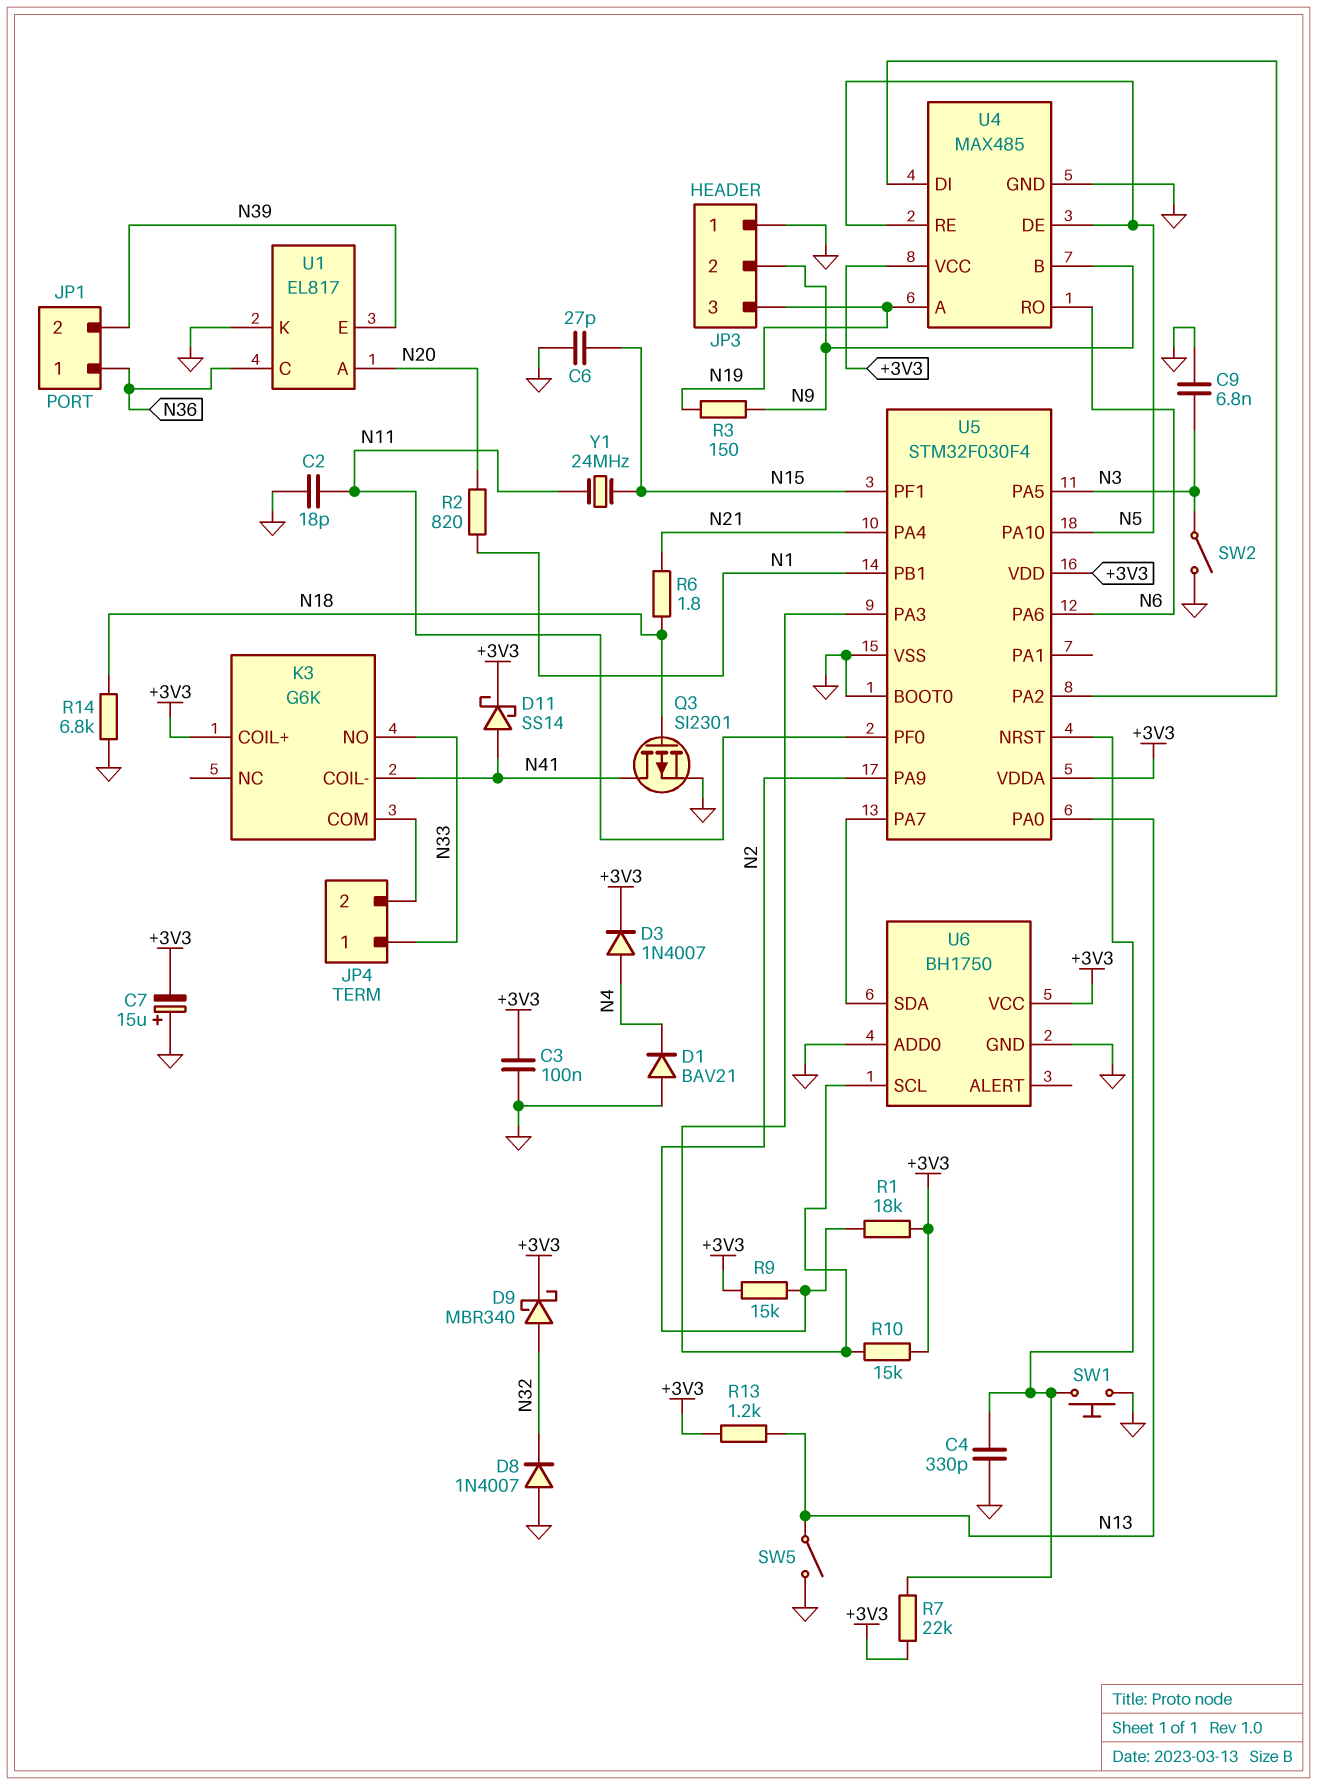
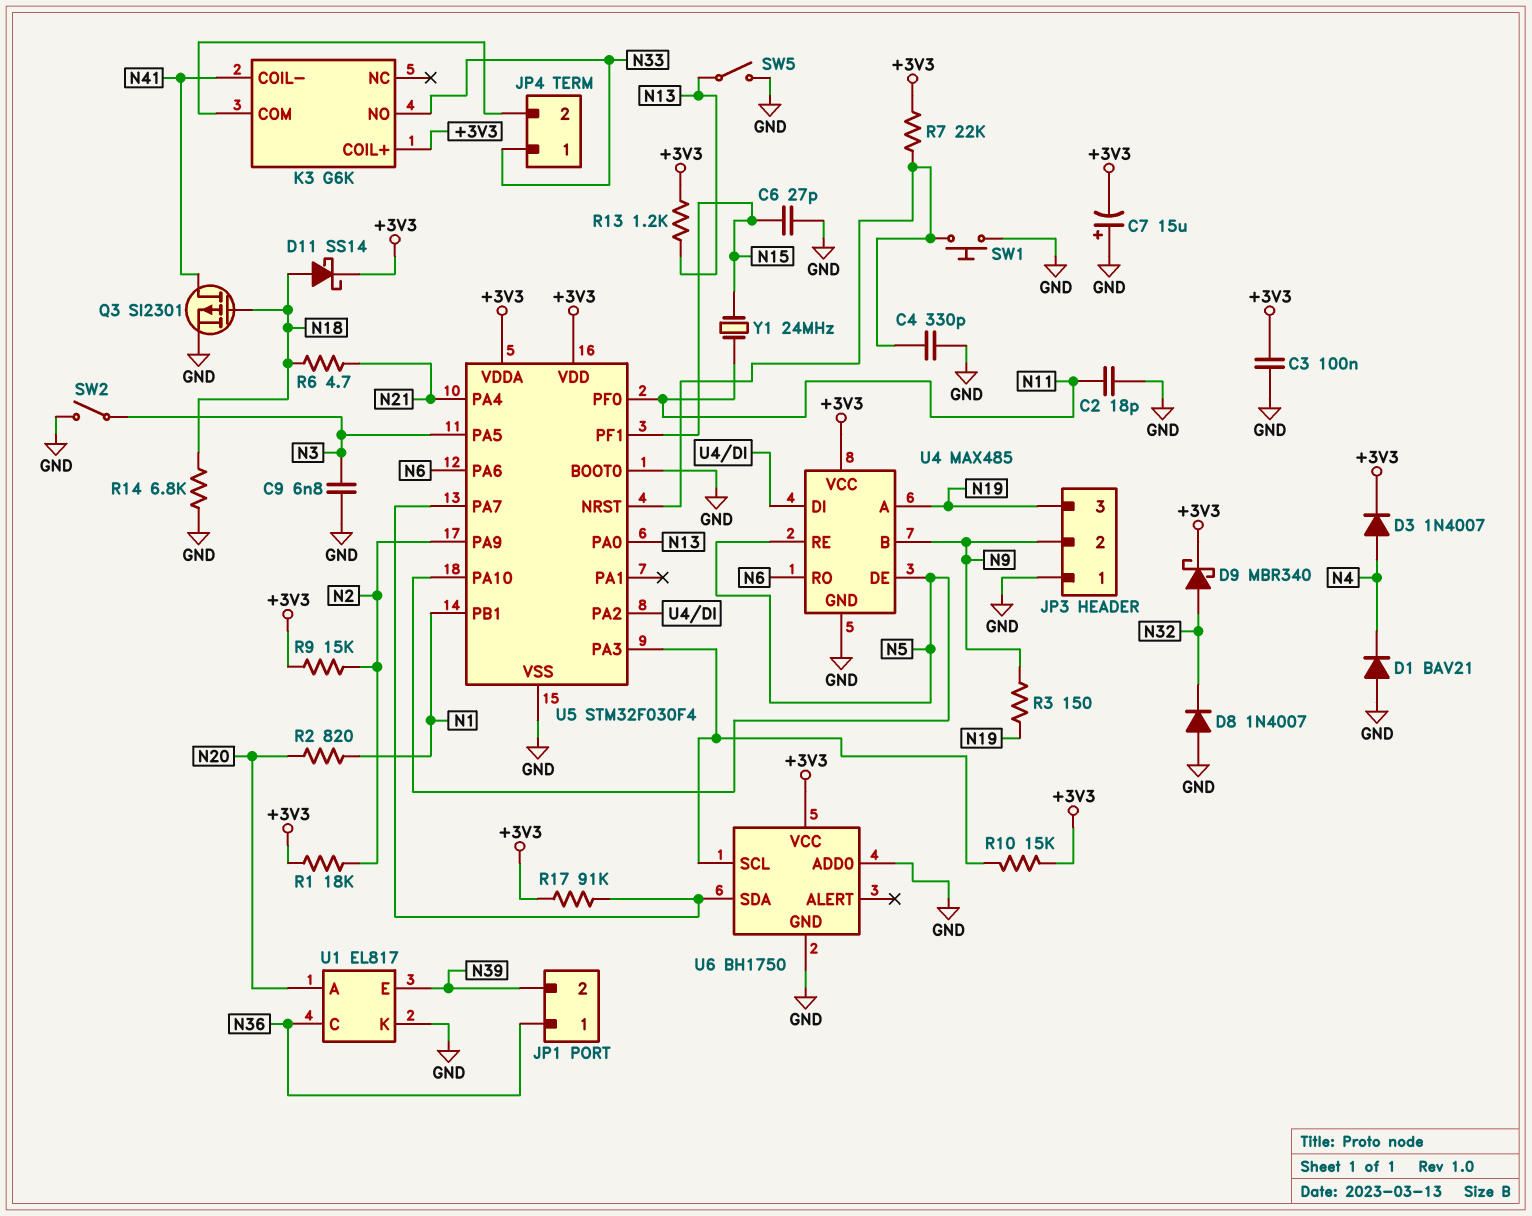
D11: schottky SS14 (A N41, K +3V3) -> schottky SS14 (A N18, K +3V3)
R6: 1.8 (N18, N21) -> 4.7 (N18, N21)
R17: none -> 91k (+3V3, U5/PA7)

